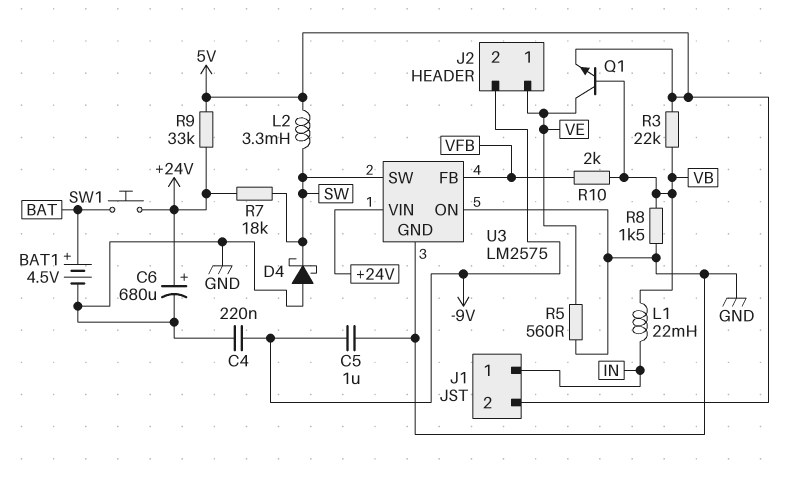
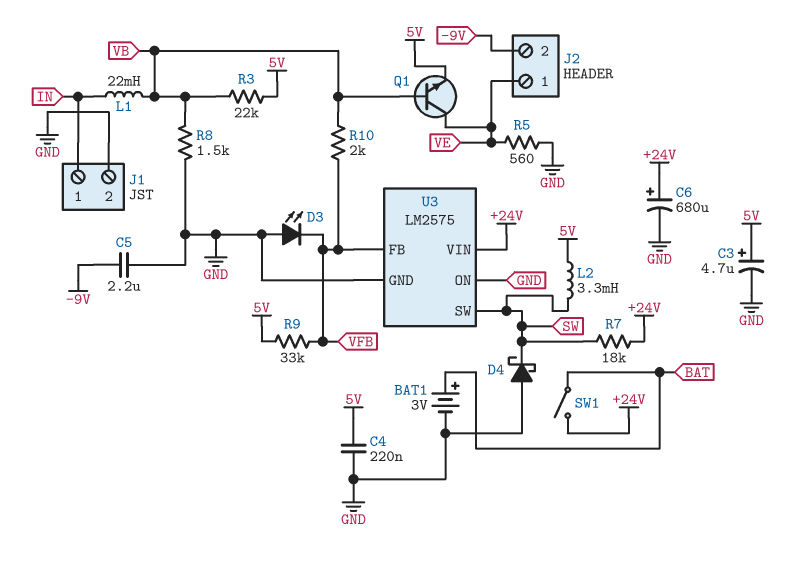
BAT1: 4.5V (plus BAT, minus GND) -> 3V (plus BAT, minus GND)
C3: none -> 4.7uF (plus 5V, minus GND)
C4: 220nF (-9V, GND) -> 220nF (5V, GND)
C5: 1uF (-9V, GND) -> 2.2uF (-9V, GND)
D3: none -> LED (A GND, K VFB)
J1 pin 2: 5V -> GND
R9: 33k (+24V, 5V) -> 33k (5V, VFB)
SW1: button (+24V, BAT) -> switch (+24V, BAT)

